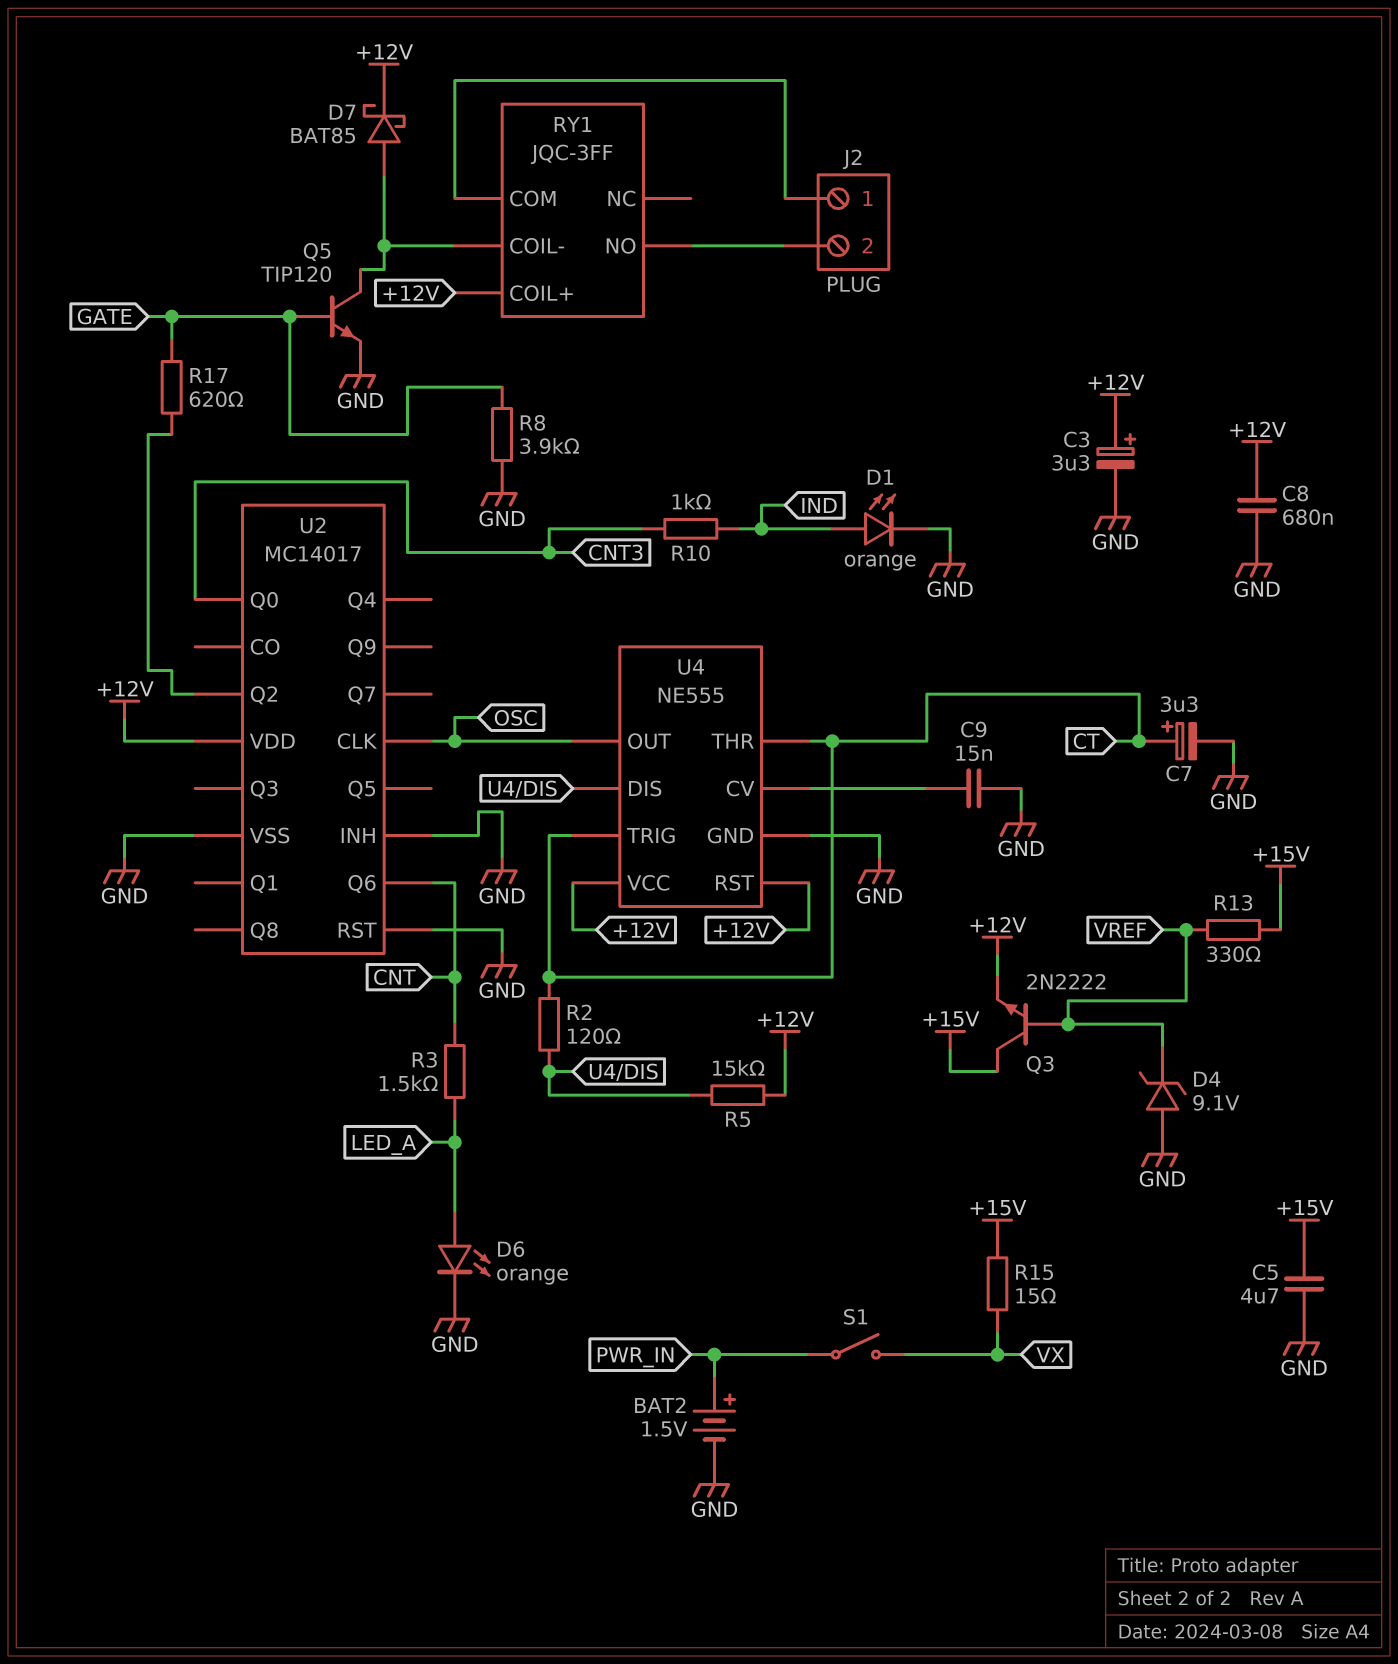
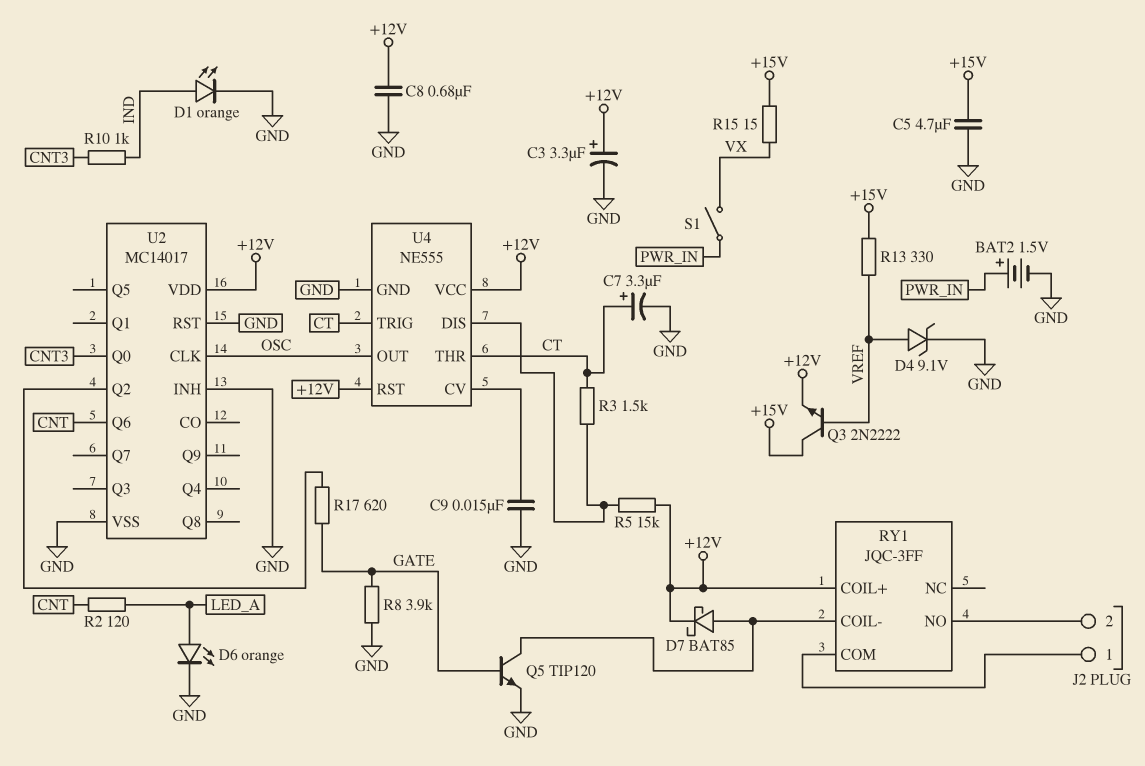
D4: zener 9.1V (A GND, K VREF) -> zener 9.1V (A VREF, K GND)
R2: 120 (CT, U4/DIS) -> 120 (CNT, LED_A)
R3: 1.5k (CNT, LED_A) -> 1.5k (CT, U4/DIS)

